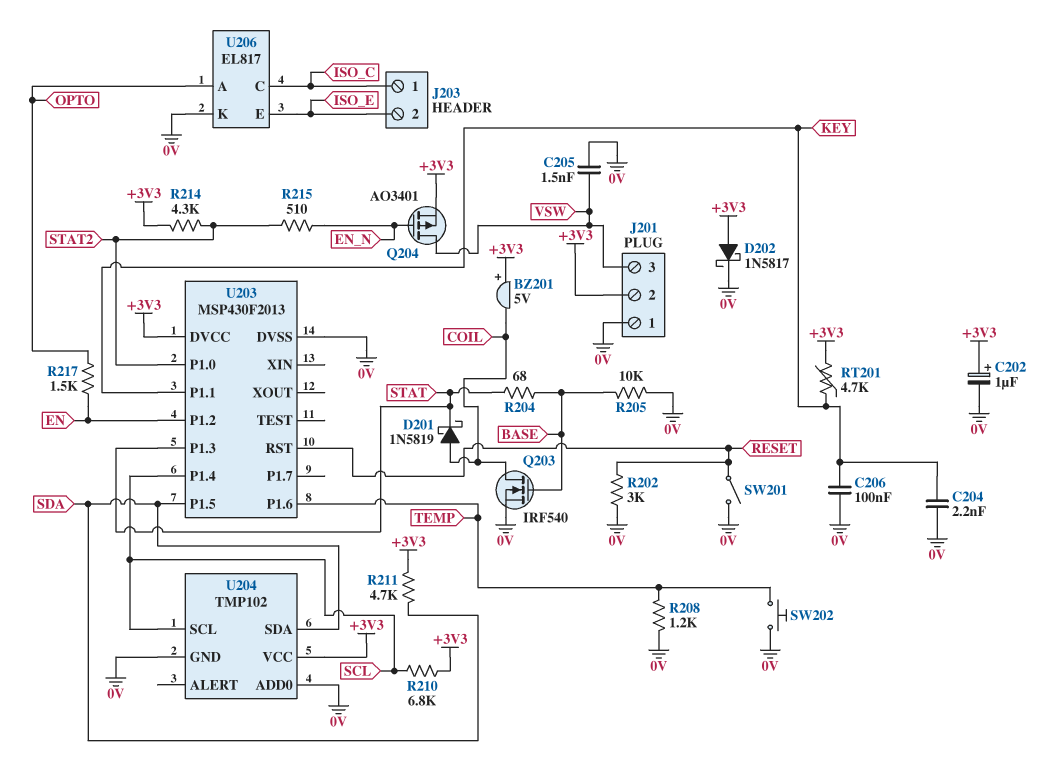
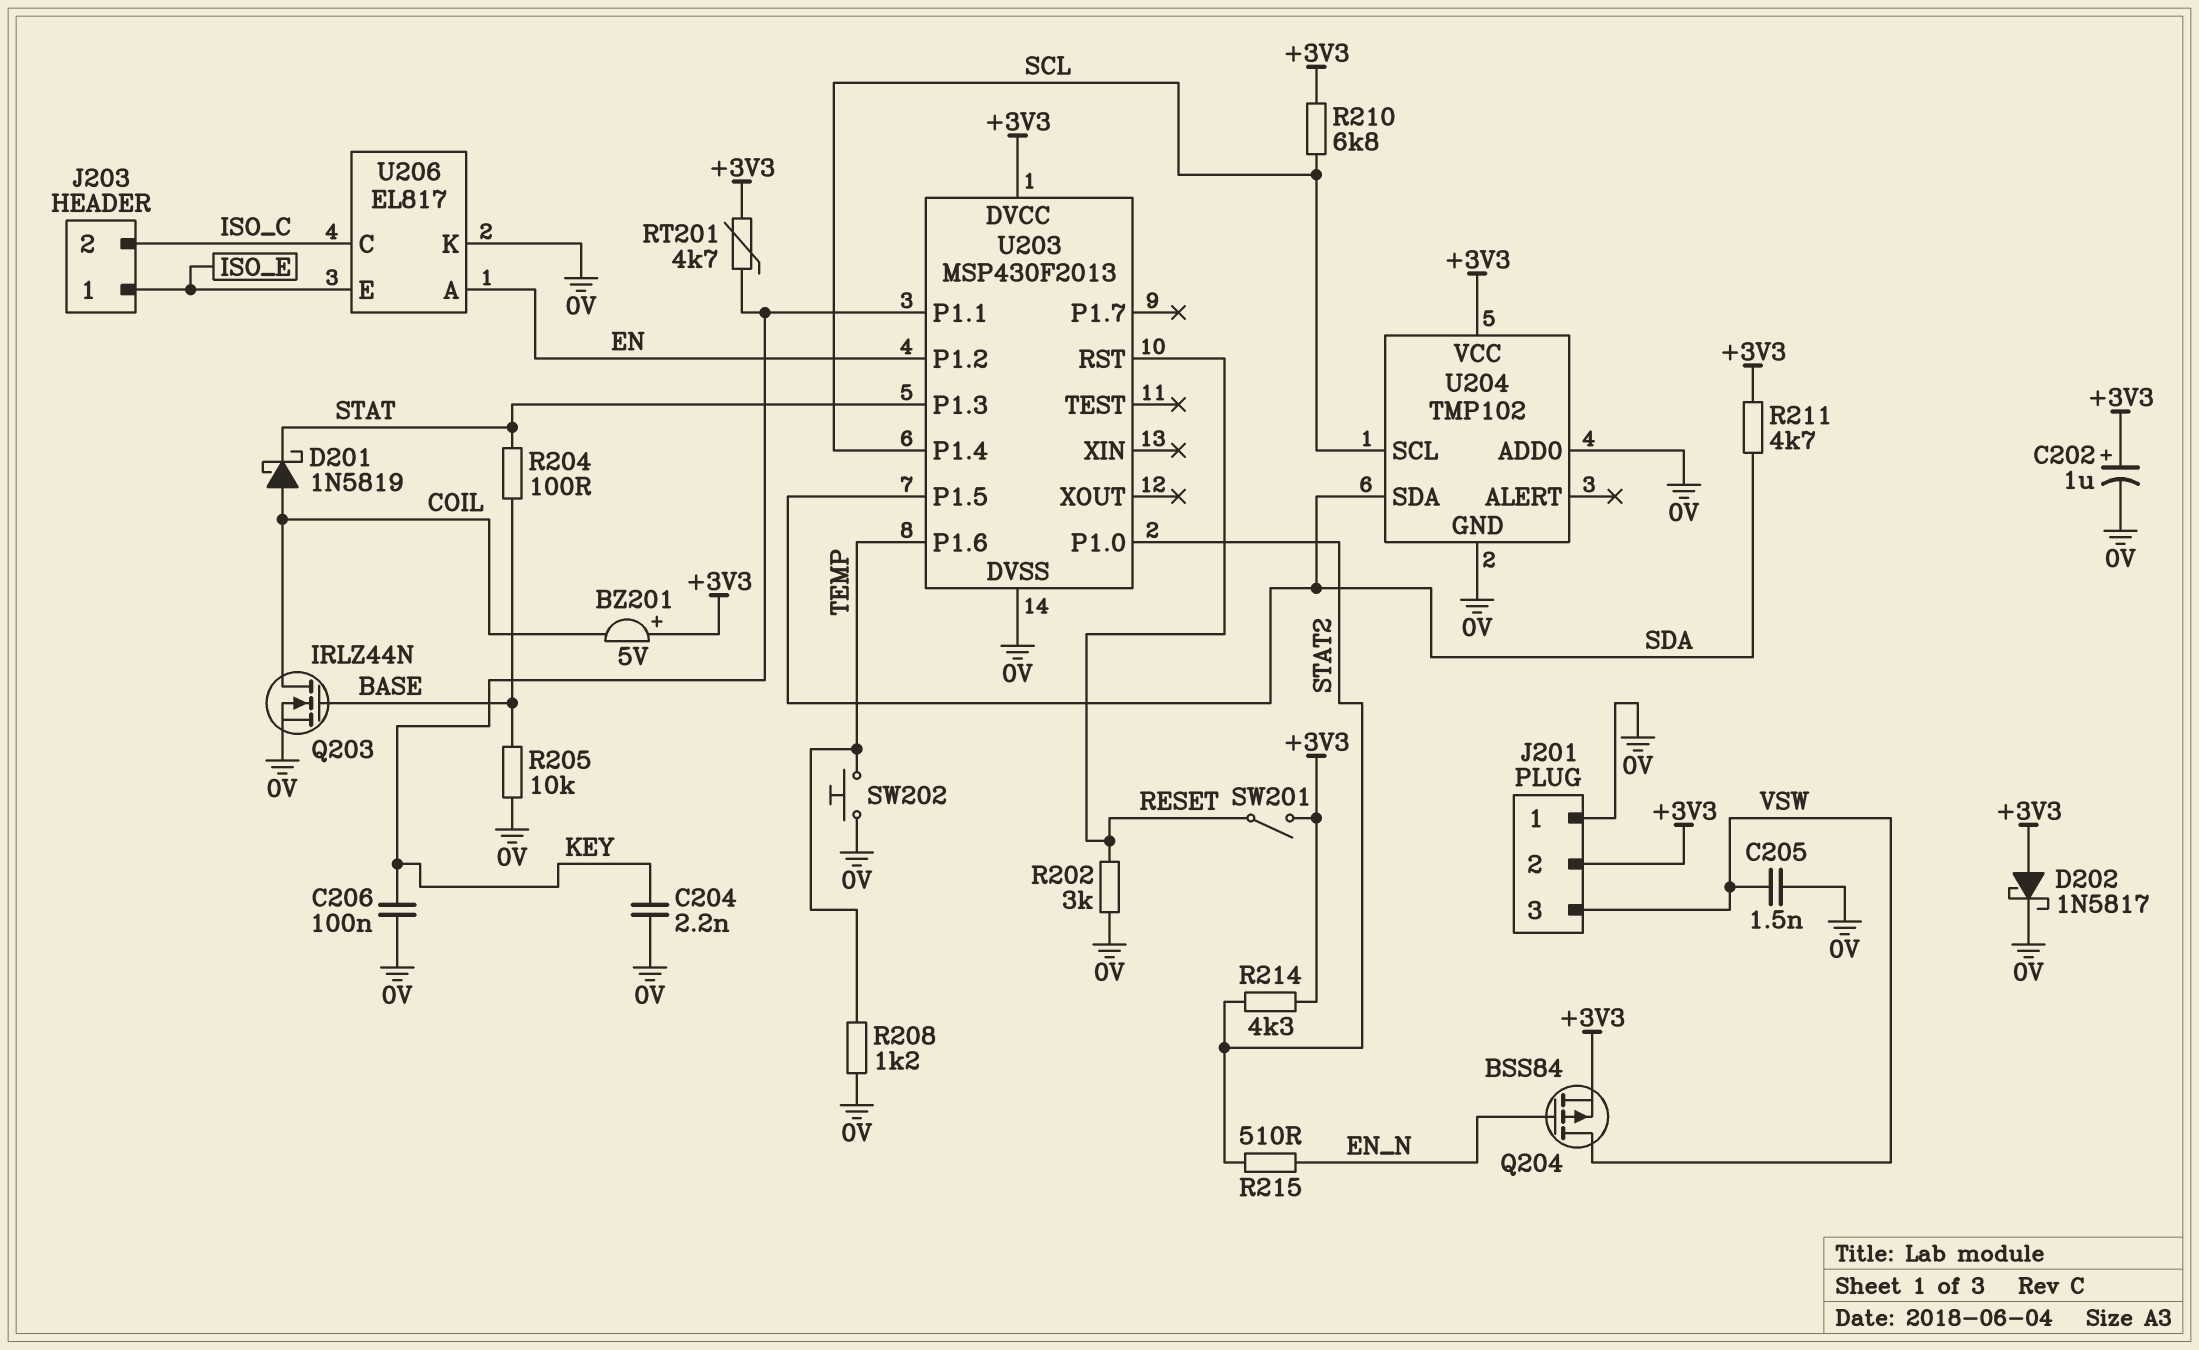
J203 pin 1: ISO_C -> ISO_E
J203 pin 2: ISO_E -> ISO_C
Q203: NMOS IRF540 (G BASE, D COIL, S 0V) -> NMOS IRLZ44N (G BASE, D COIL, S 0V)
Q204: PMOS AO3401 (G EN_N, D VSW, S +3V3) -> PMOS BSS84 (G EN_N, D VSW, S +3V3)
R204: 68 (BASE, STAT) -> 100 (BASE, STAT)
R217: 1.5k (EN, OPTO) -> none
SW201: switch (0V, RESET) -> switch (+3V3, RESET)
U206 pin A: OPTO -> EN

